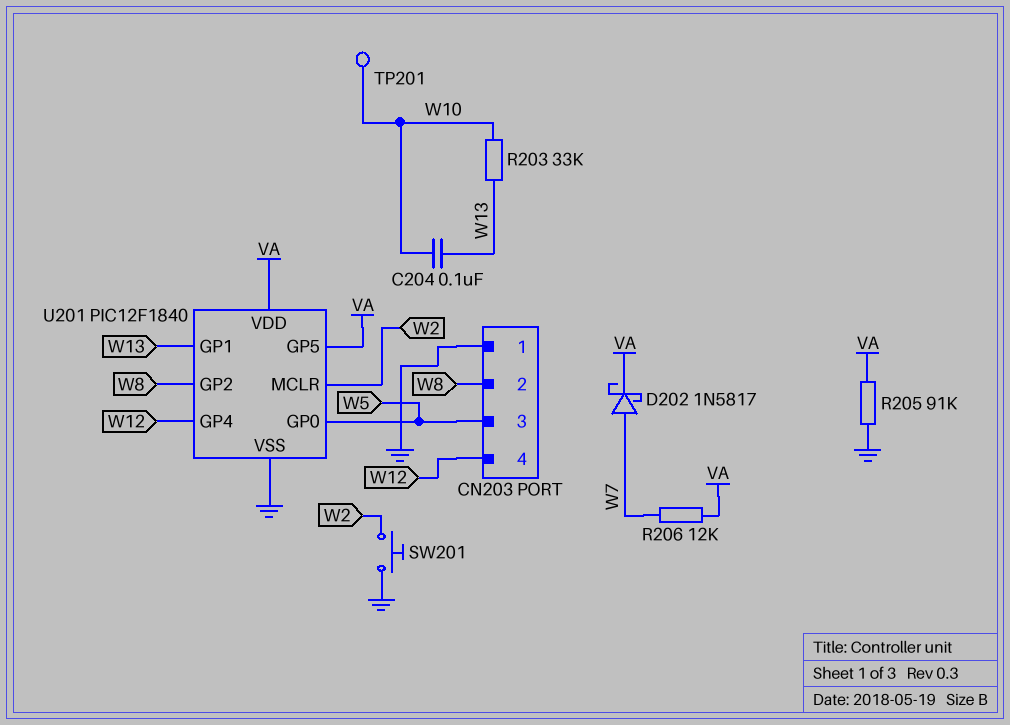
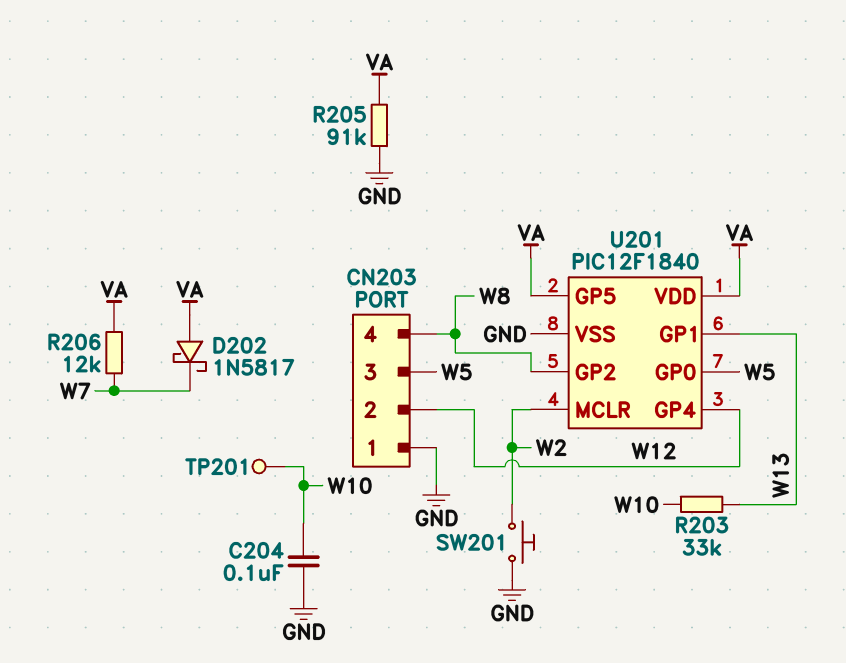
C204: 100nF (W10, W13) -> 100nF (GND, W10)
CN203 pin 2: W8 -> W12
CN203 pin 4: W12 -> W8
D202: schottky 1N5817 (A W7, K VA) -> schottky 1N5817 (A VA, K W7)

